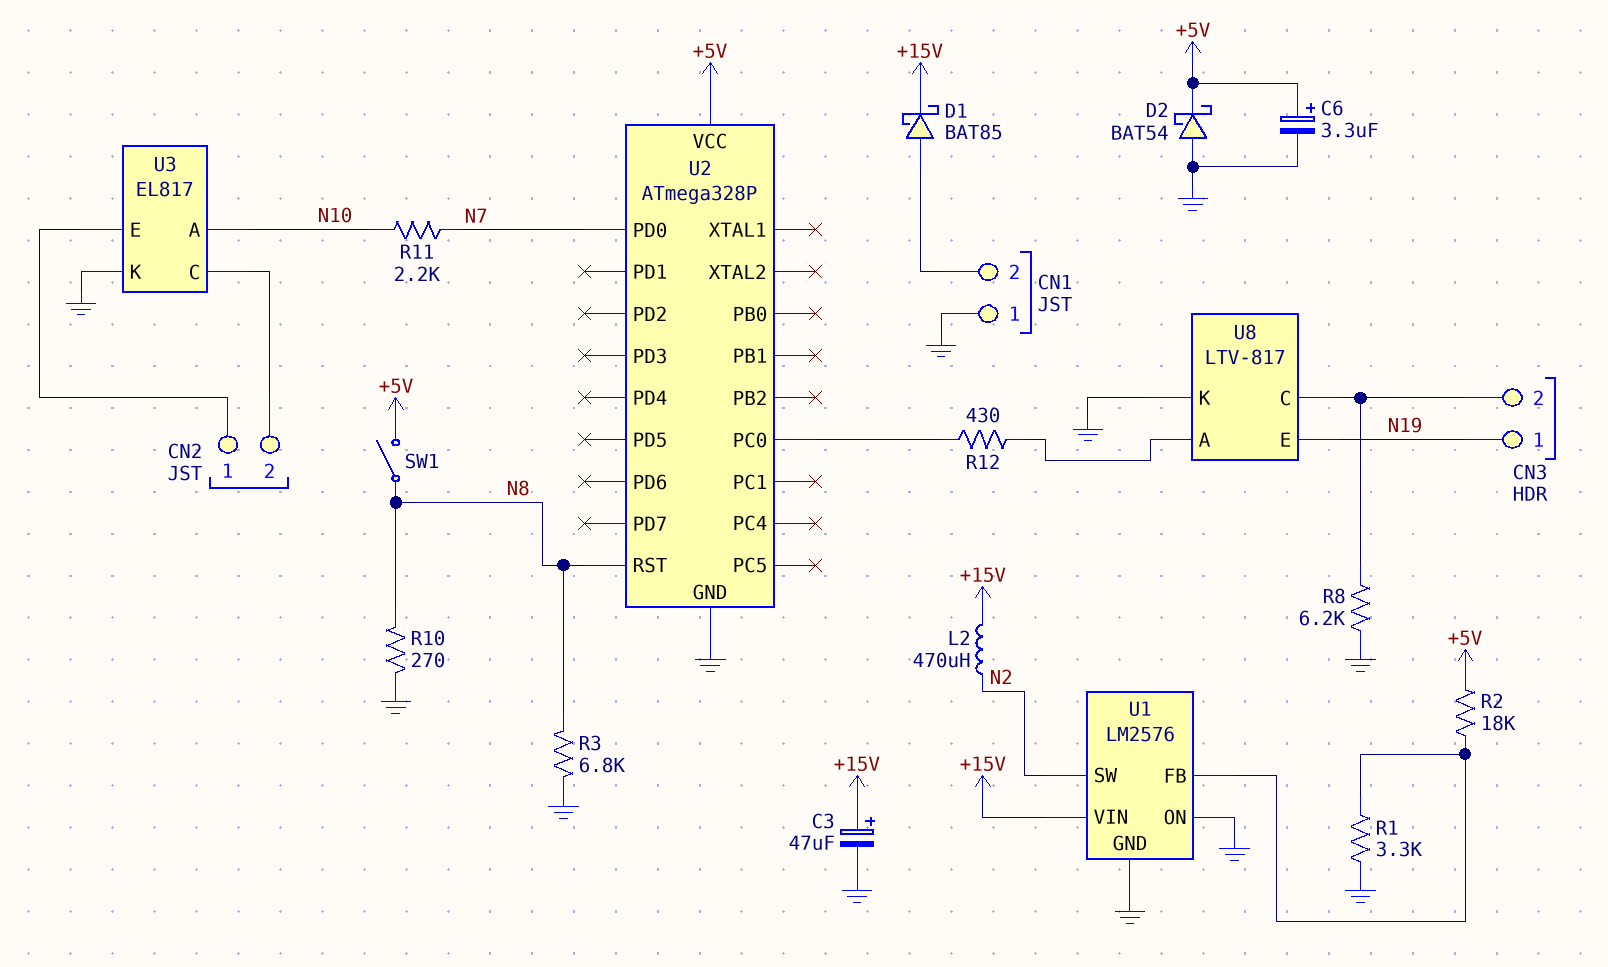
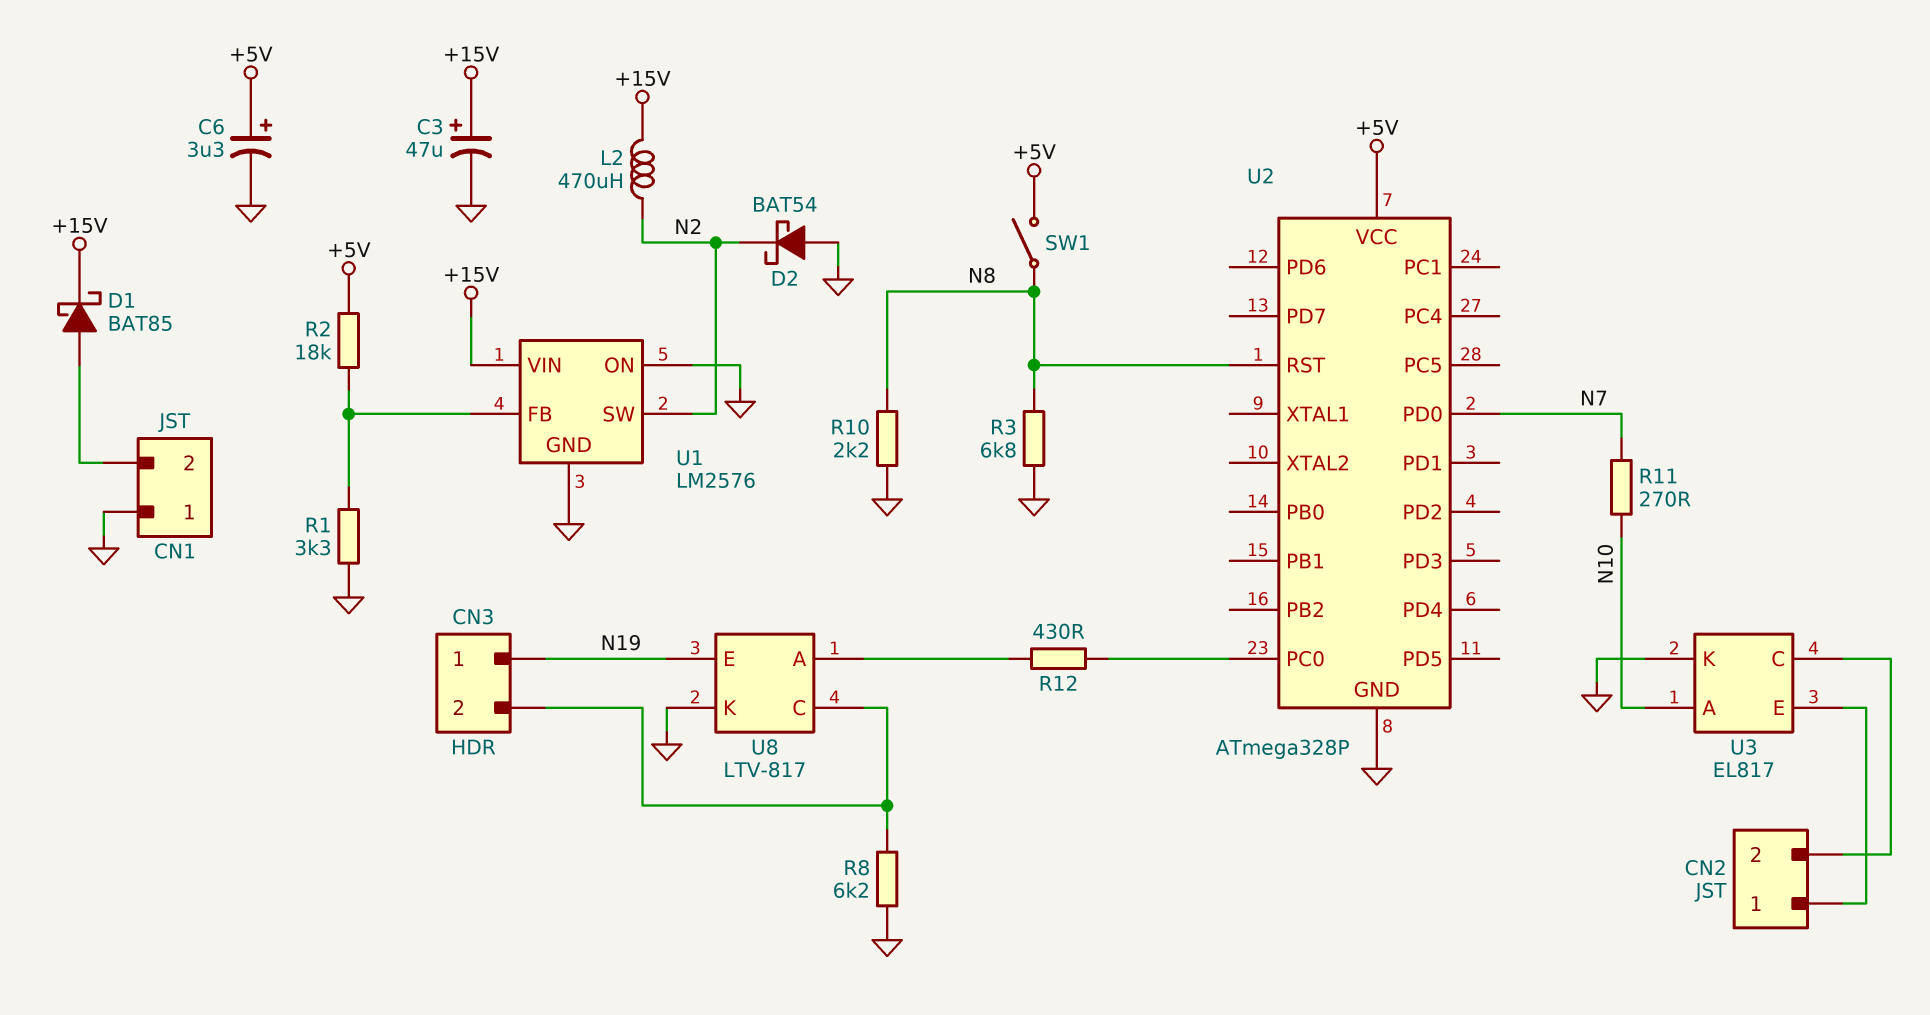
D2: schottky BAT54 (A GND, K +5V) -> schottky BAT54 (A GND, K N2)
R10: 270 (GND, N8) -> 2.2k (GND, N8)
R11: 2.2k (N7, N10) -> 270 (N7, N10)

